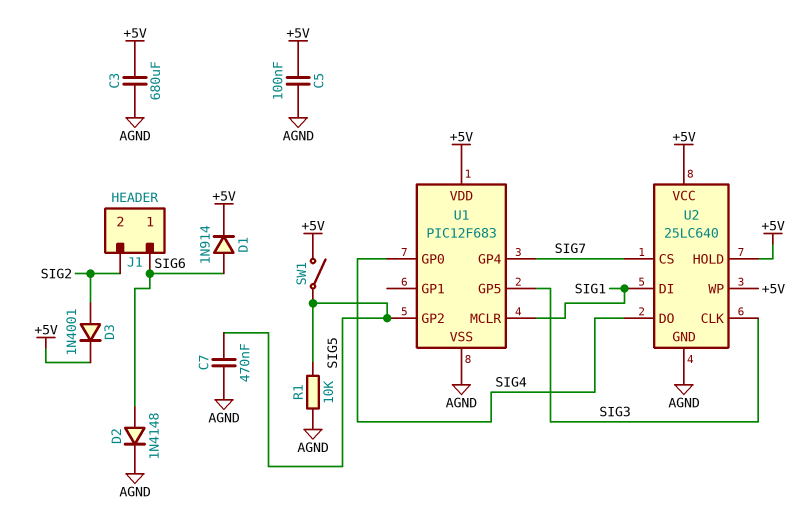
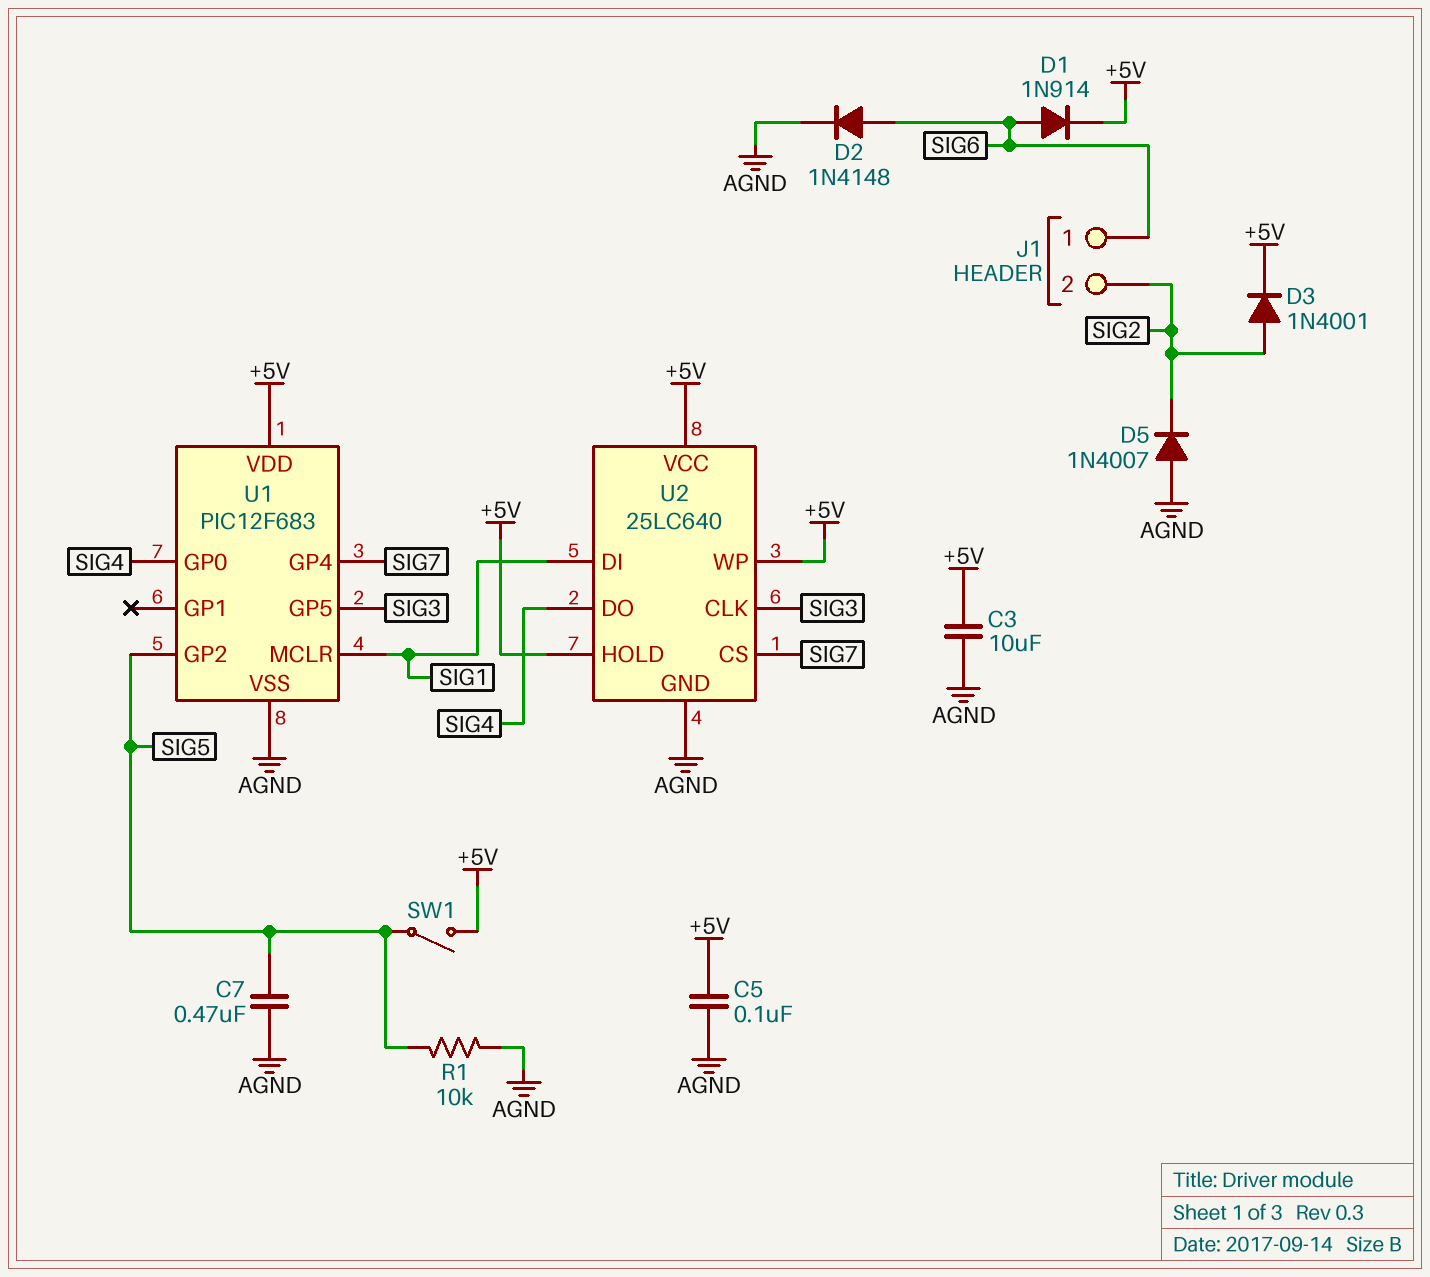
C3: 680uF (+5V, AGND) -> 10uF (+5V, AGND)
D5: none -> diode 1N4007 (A AGND, K SIG2)

